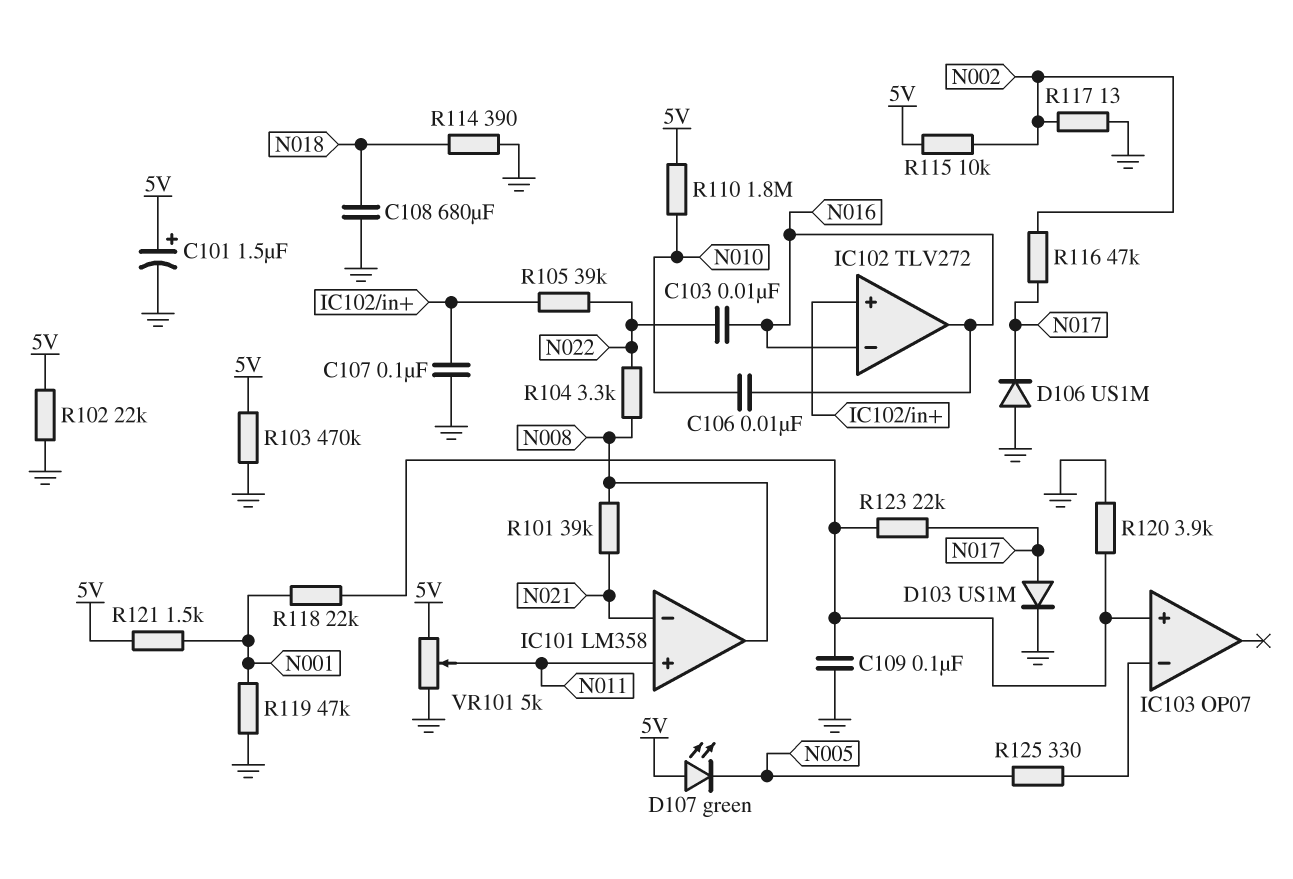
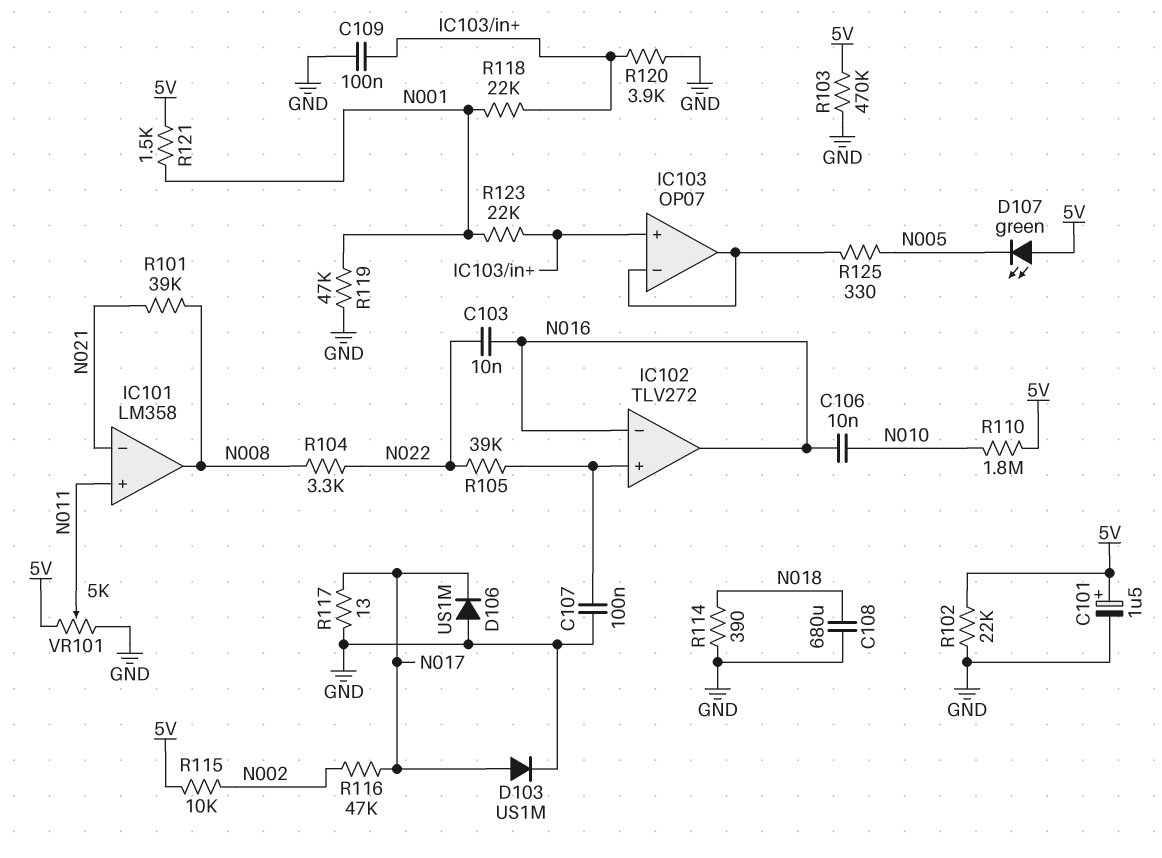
IC103 pin out: none -> IC103/in-
R117: 13 (GND, N002) -> 13 (GND, N017)
R123: 22k (IC103/in+, N017) -> 22k (IC103/in+, N001)

